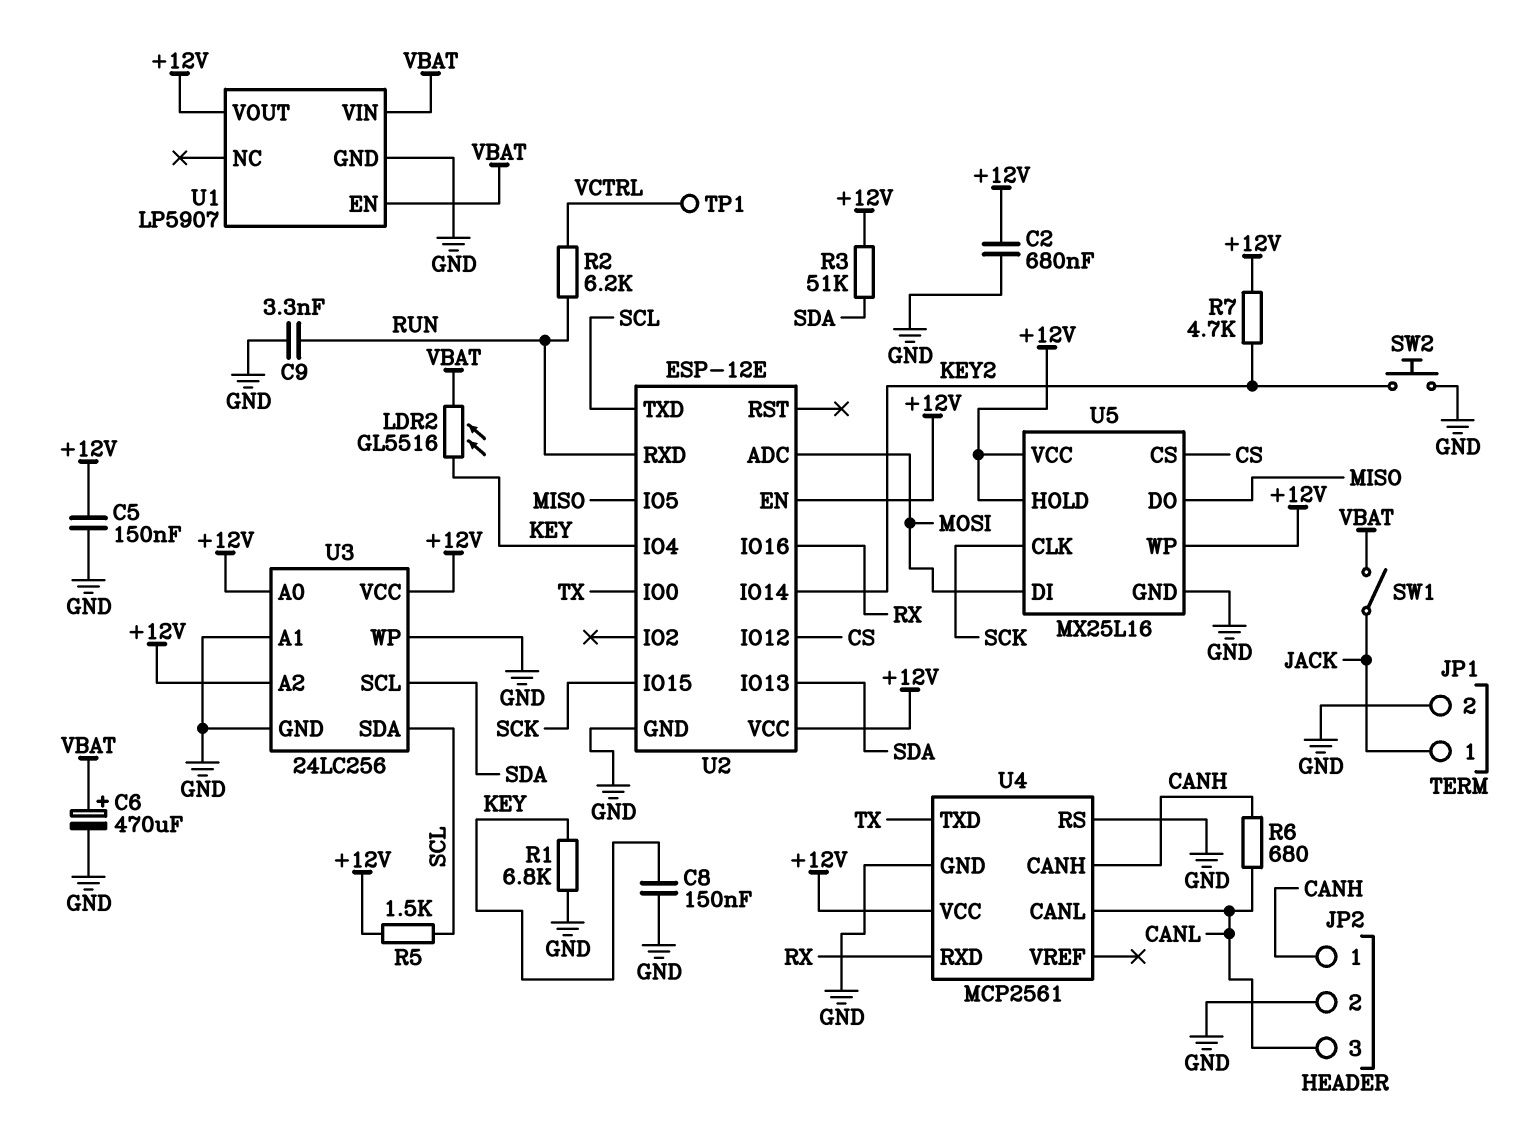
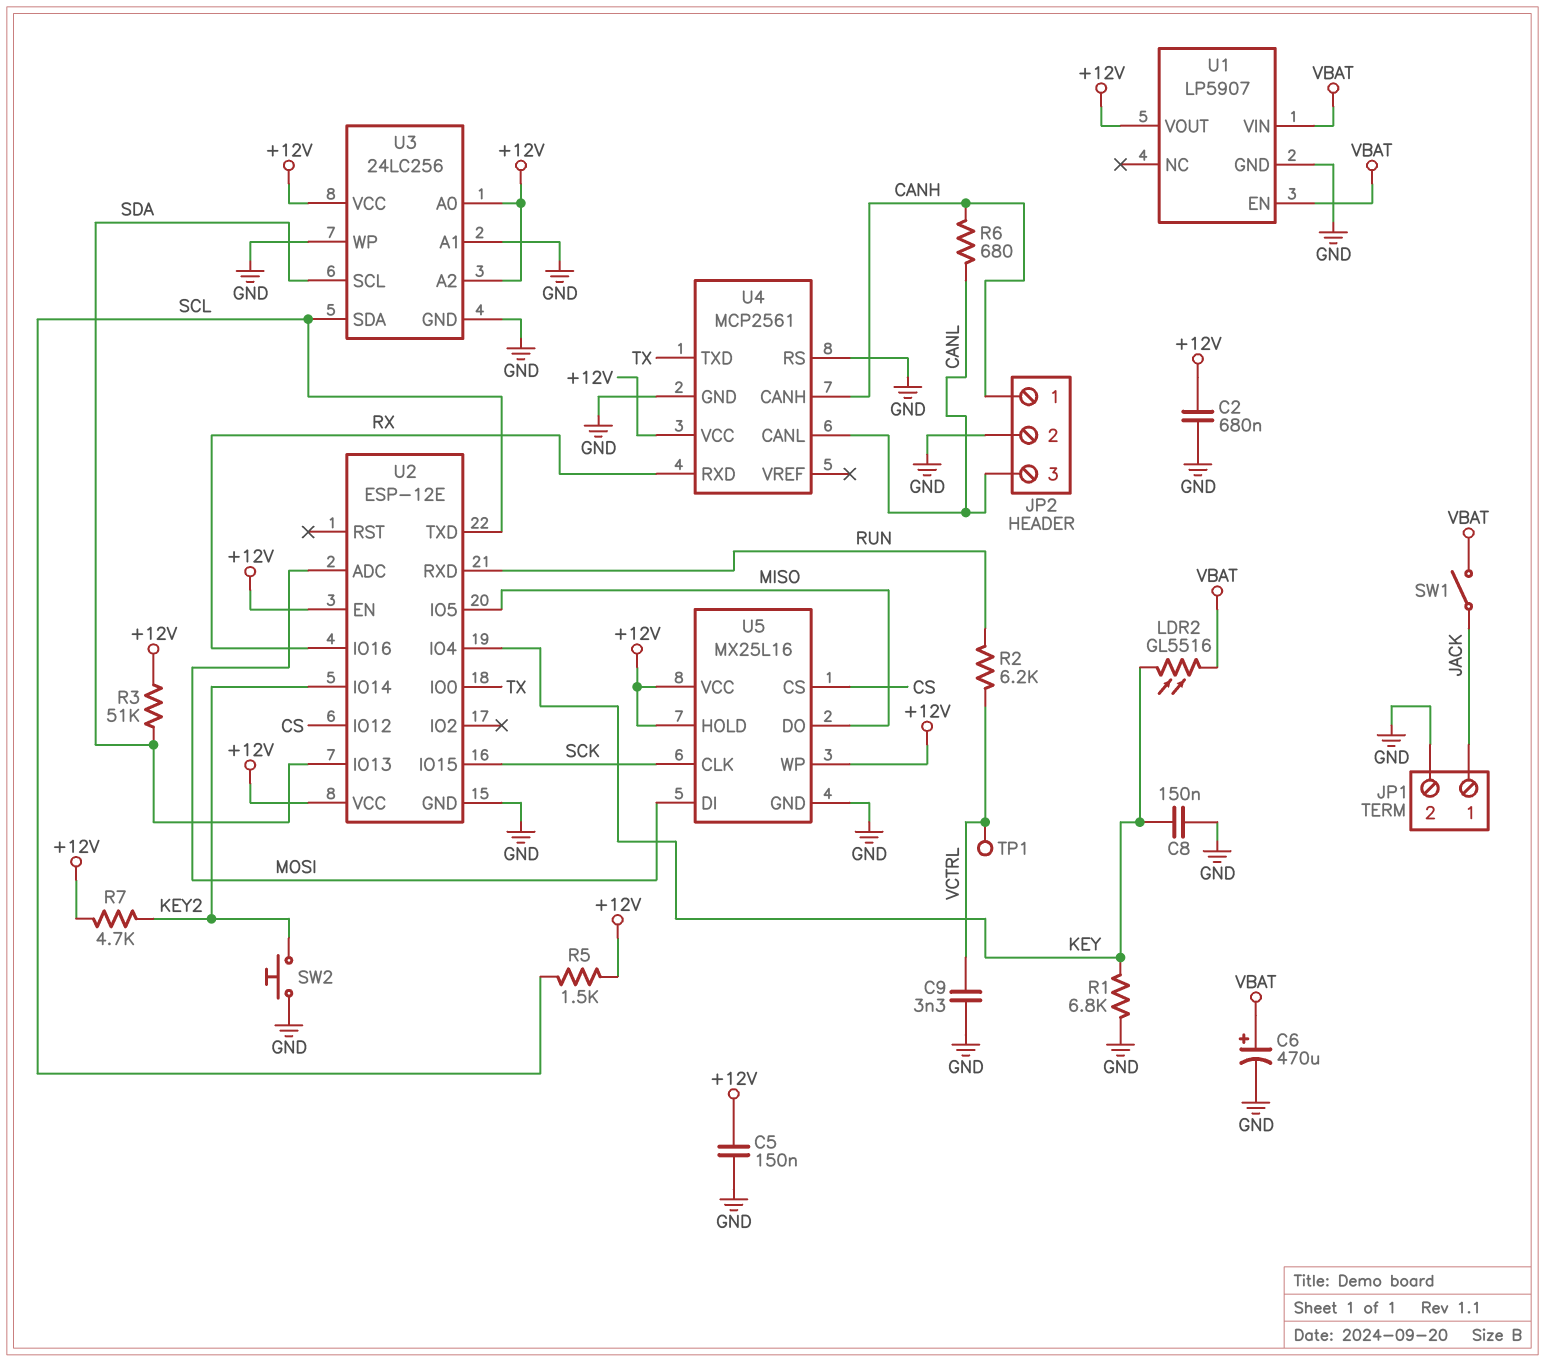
C9: 3.3nF (GND, RUN) -> 3.3nF (GND, VCTRL)

